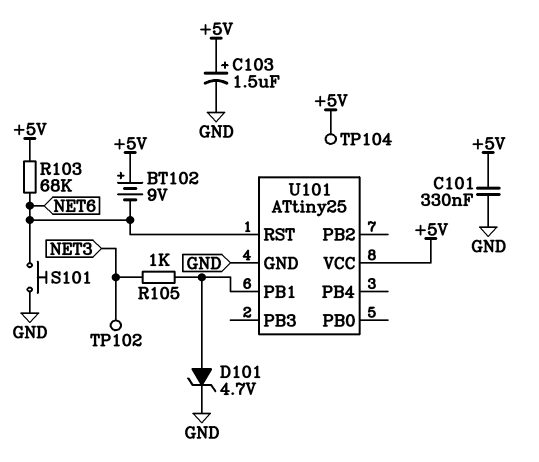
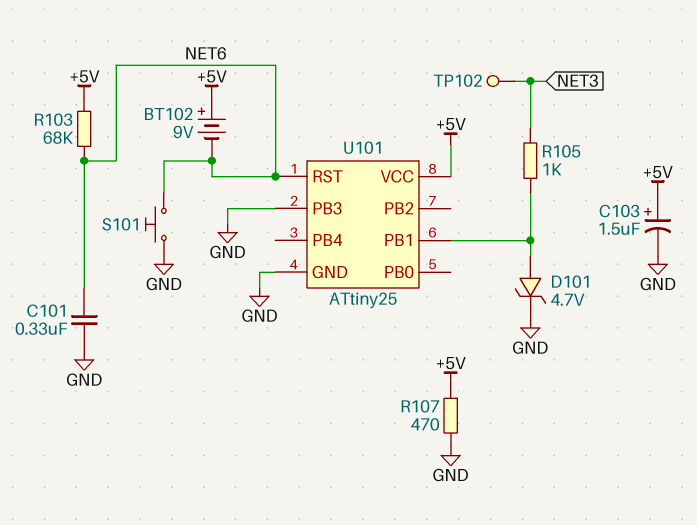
C101: 330nF (+5V, GND) -> 330nF (GND, NET6)
R107: none -> 470 (+5V, GND)
TP104: test point (+5V) -> none
U101 pin PB3: none -> GND

